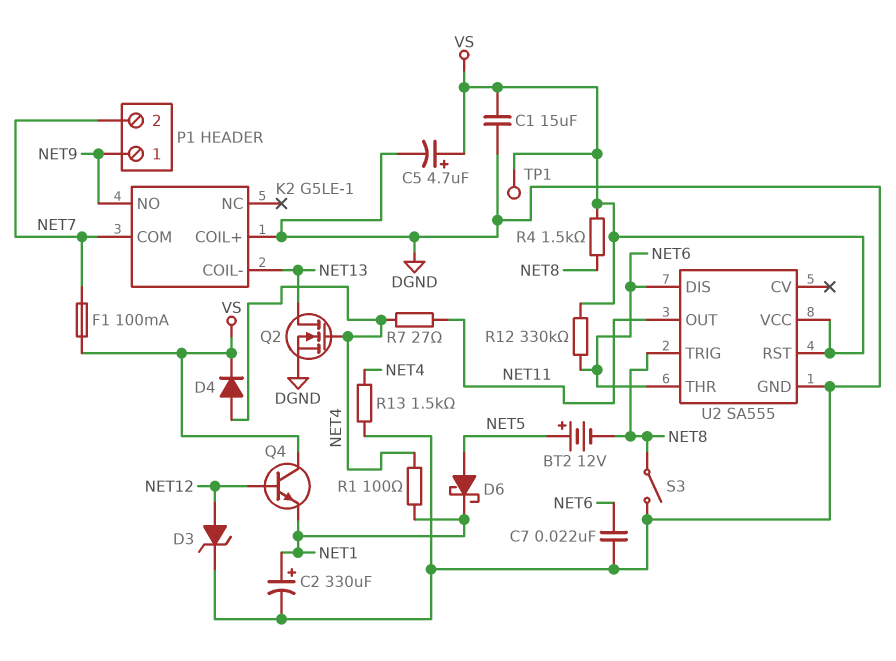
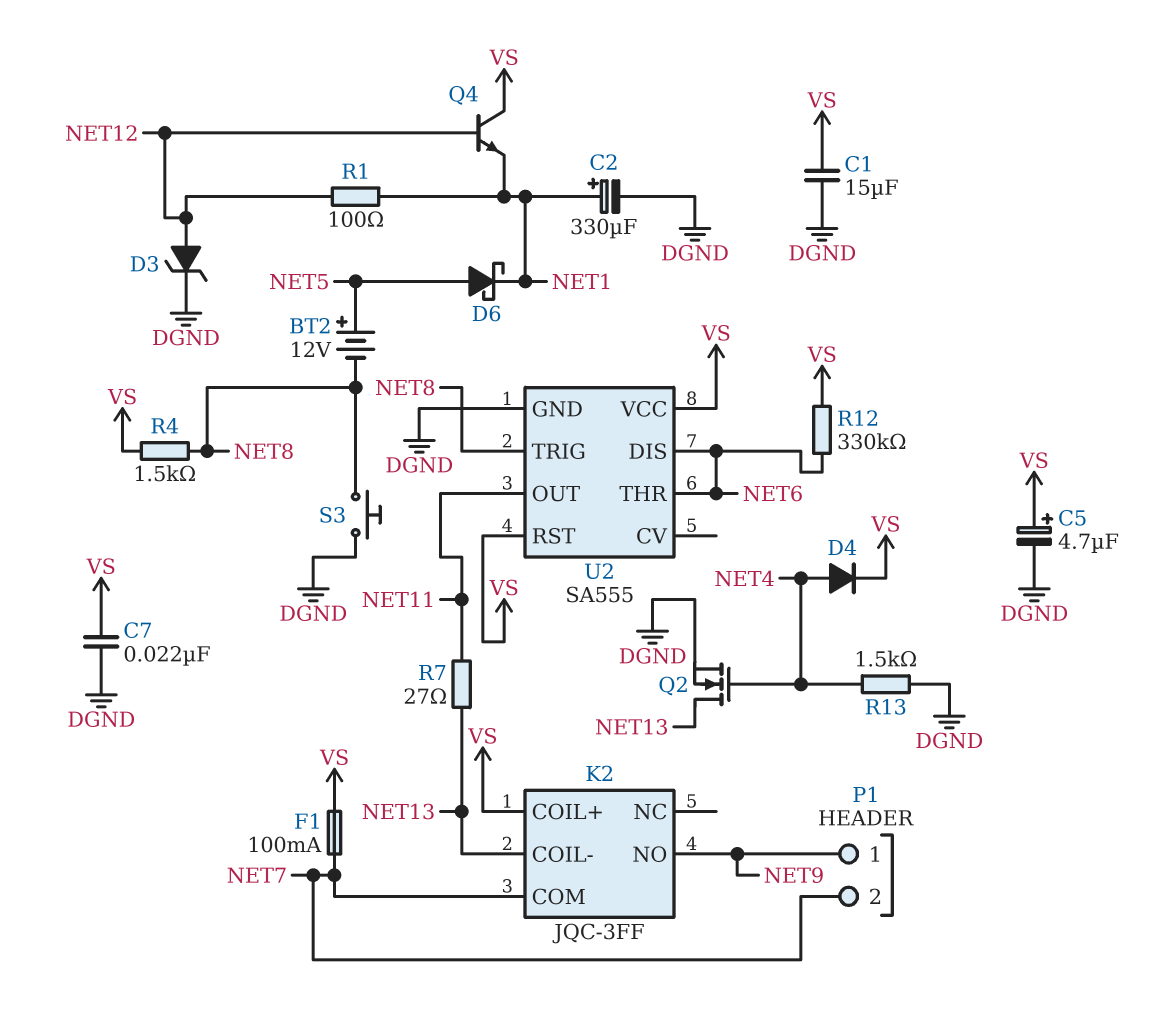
C7: 22nF (DGND, NET6) -> 22nF (DGND, VS)
K2: G5LE-1 -> JQC-3FF
K2 pin COIL+: DGND -> VS
R1: 100 (NET1, NET4) -> 100 (NET1, NET12)
R7: 27 (NET4, NET11) -> 27 (NET11, NET13)
S3: switch (DGND, NET8) -> button (DGND, NET8)
TP1: test point (VS) -> none

